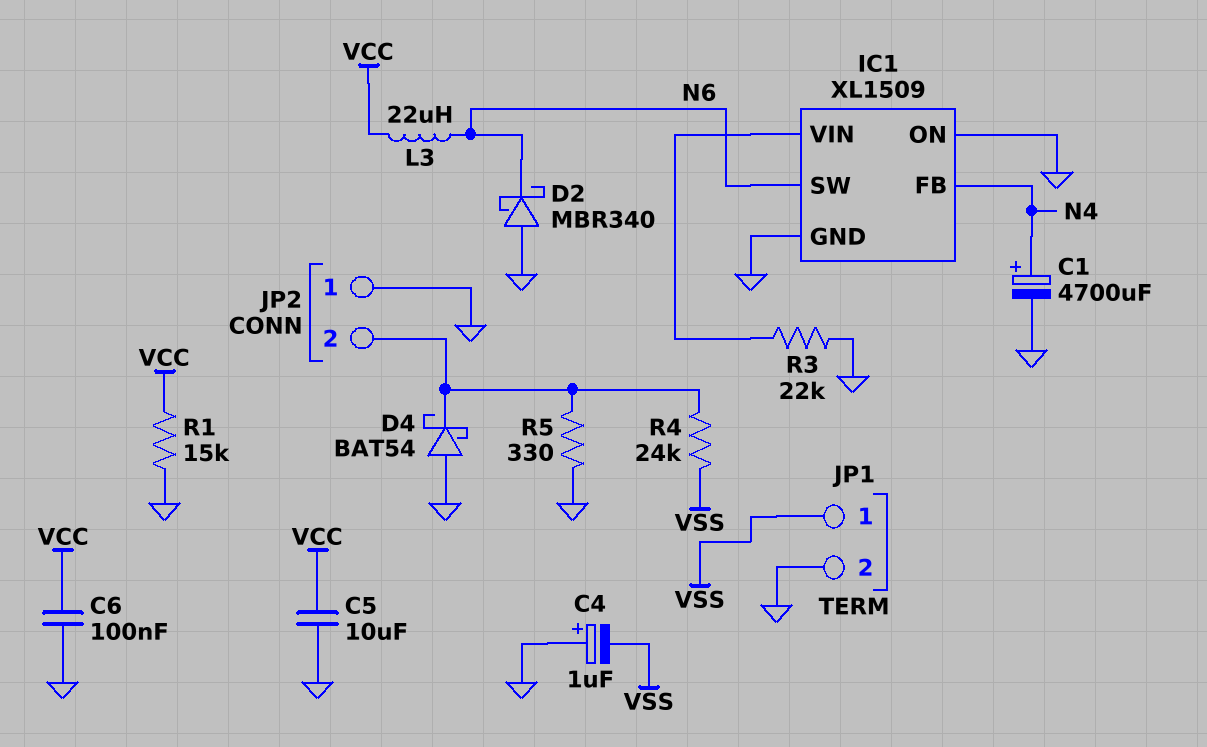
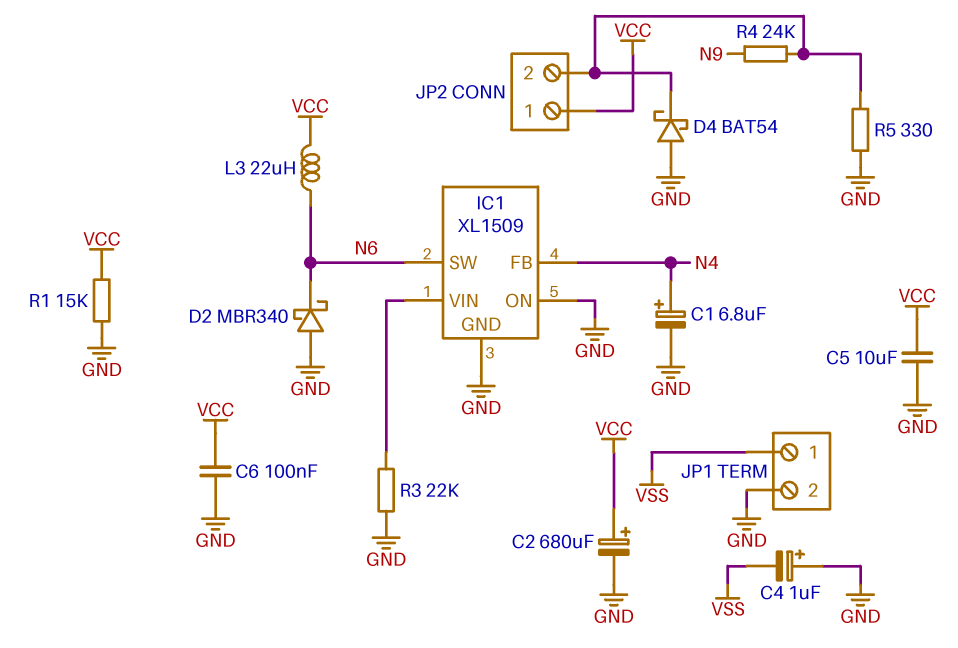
C1: 4700uF (plus N4, minus GND) -> 6.8uF (plus N4, minus GND)
C2: none -> 680uF (plus VCC, minus GND)
JP2 pin 1: GND -> VCC
R4: 24k (JP2/2, VSS) -> 24k (JP2/2, N9)

